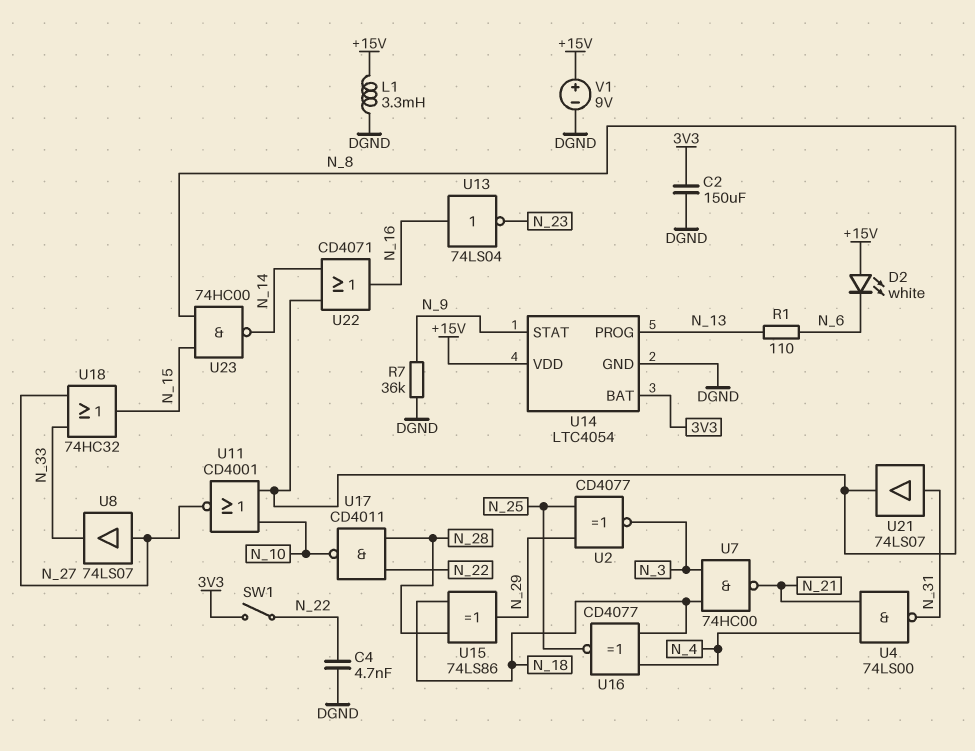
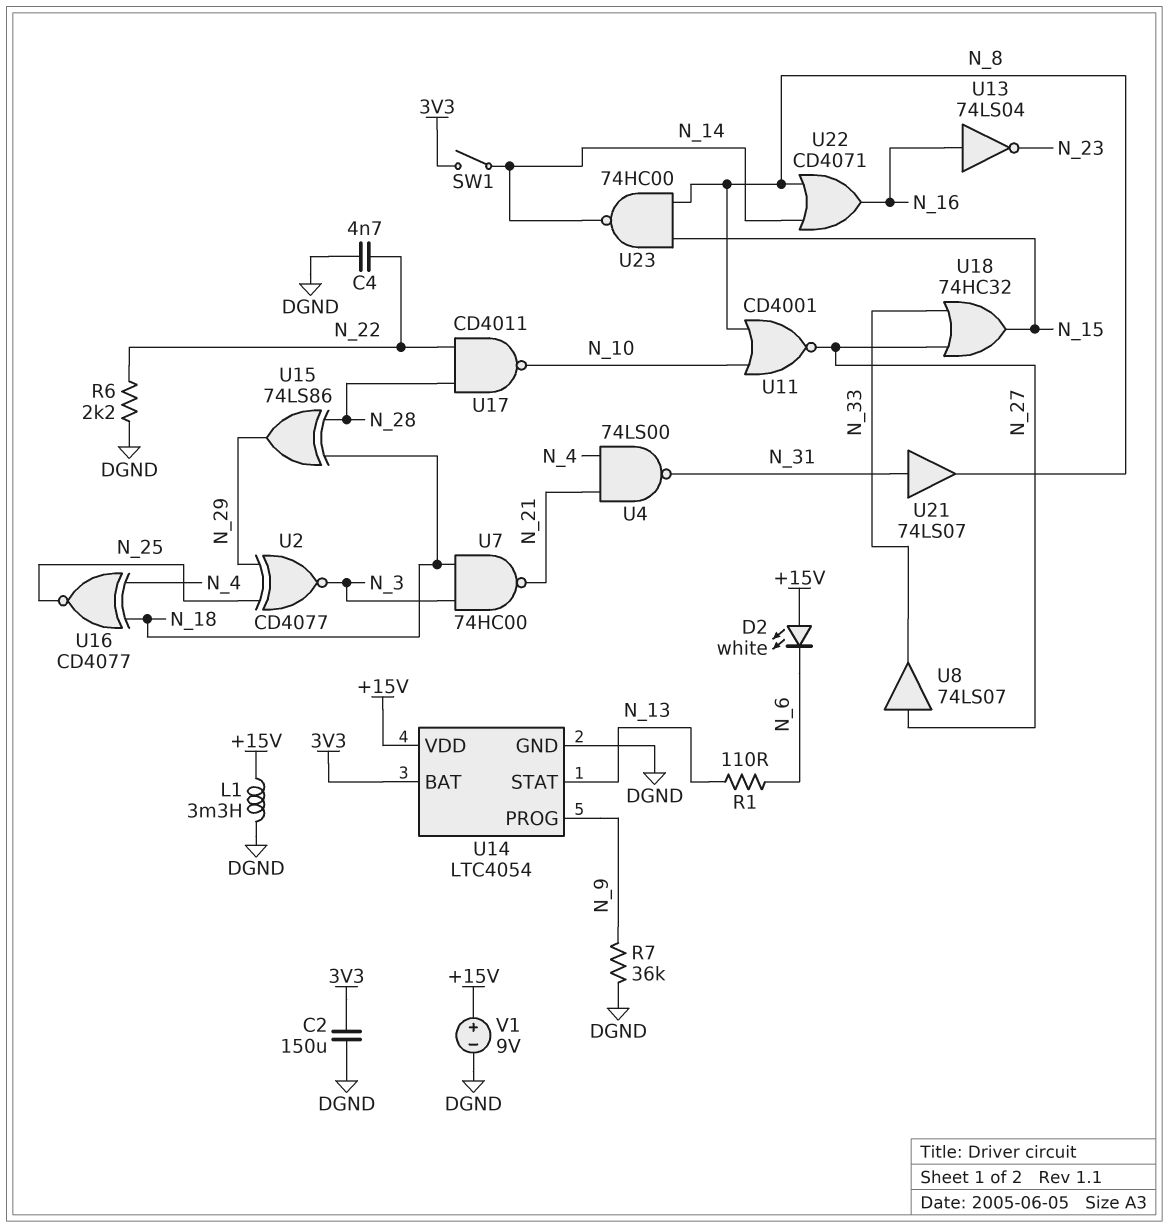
R6: none -> 2.2k (DGND, N_22)
SW1: switch (3V3, N_22) -> switch (3V3, N_14)
U14 pin PROG: N_13 -> N_9
U14 pin STAT: N_9 -> N_13

